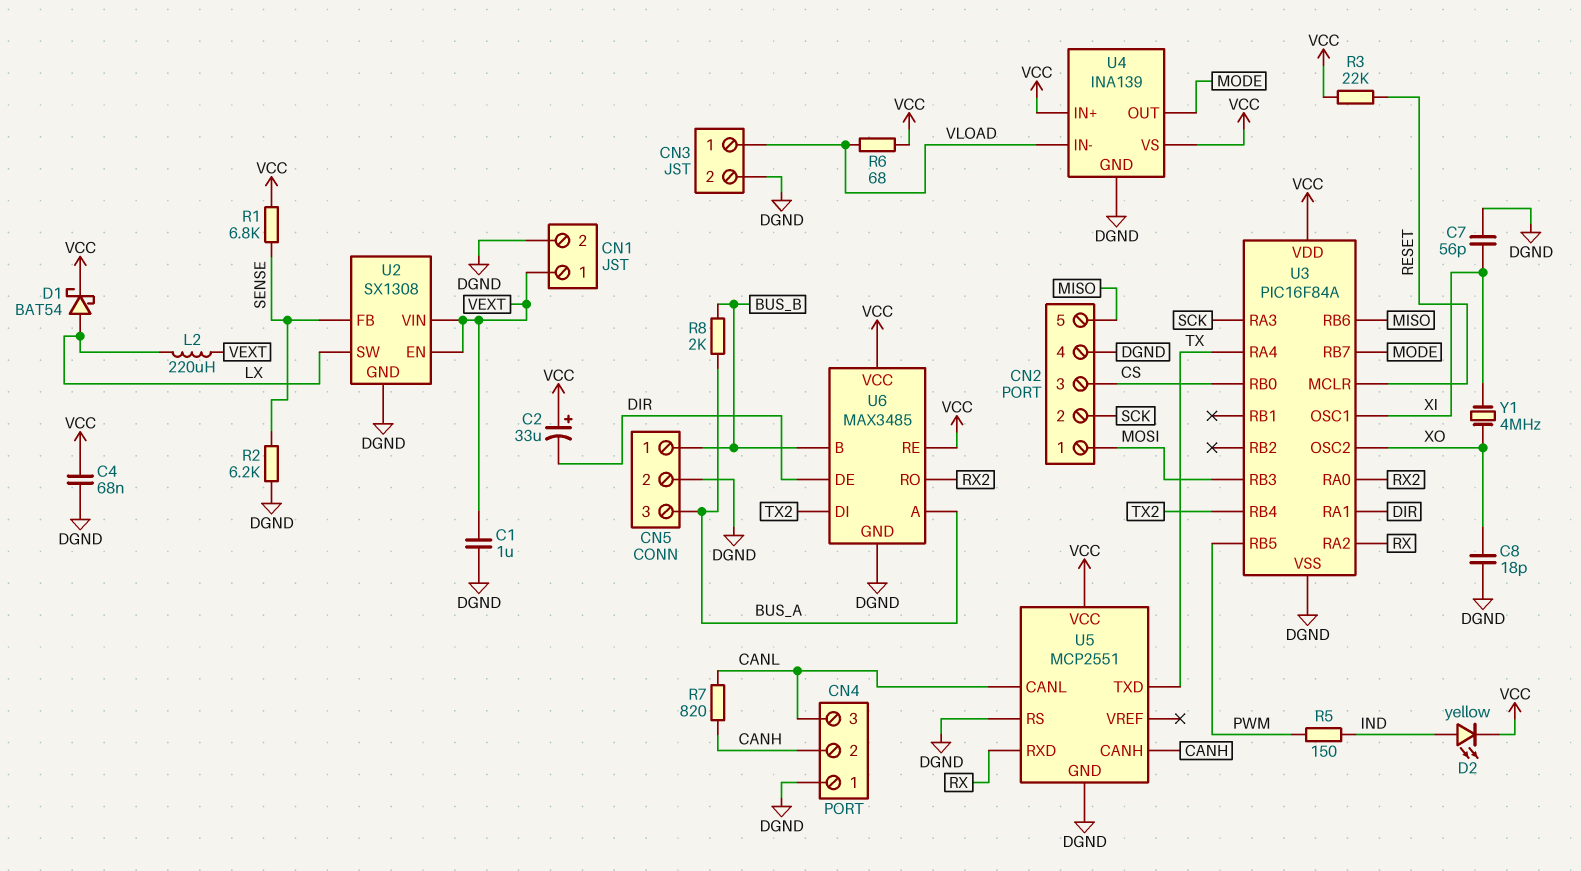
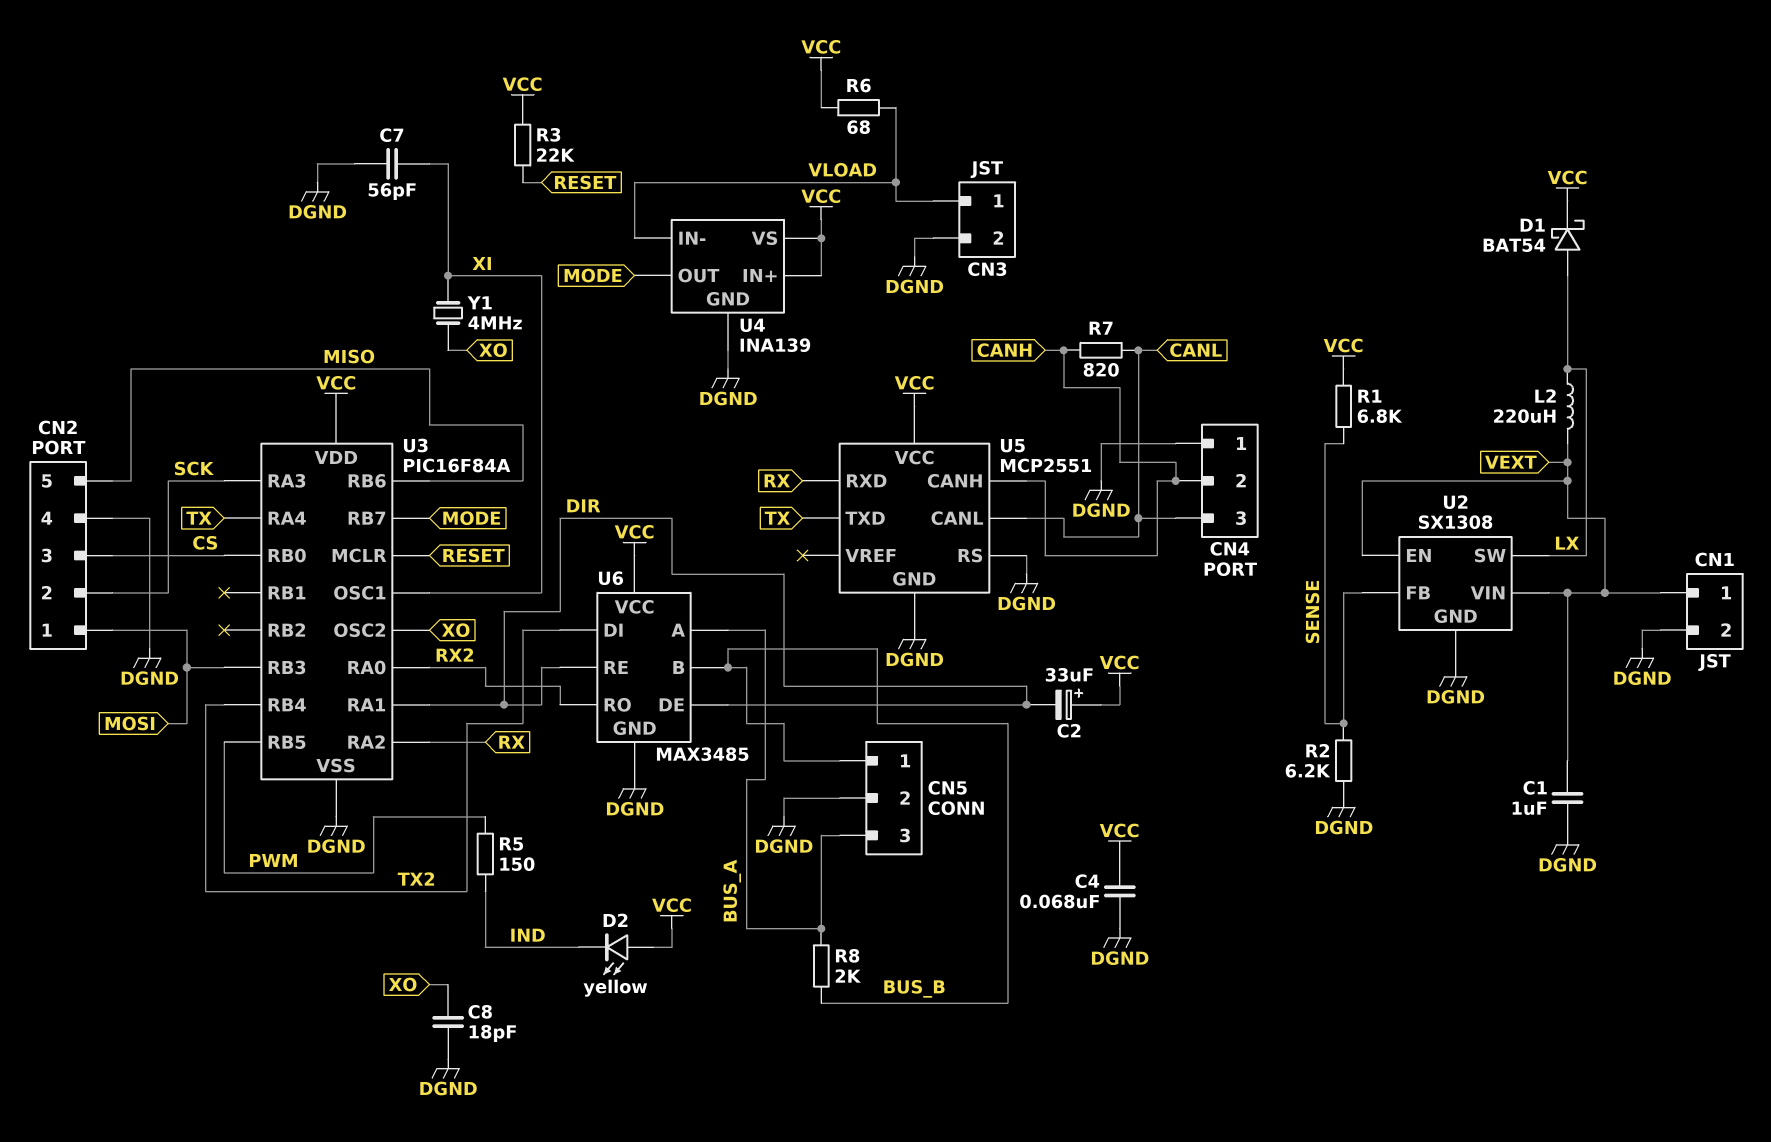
D2: LED yellow (A IND, K VCC) -> LED yellow (A VCC, K IND)
U6 pin RE: VCC -> DIR

